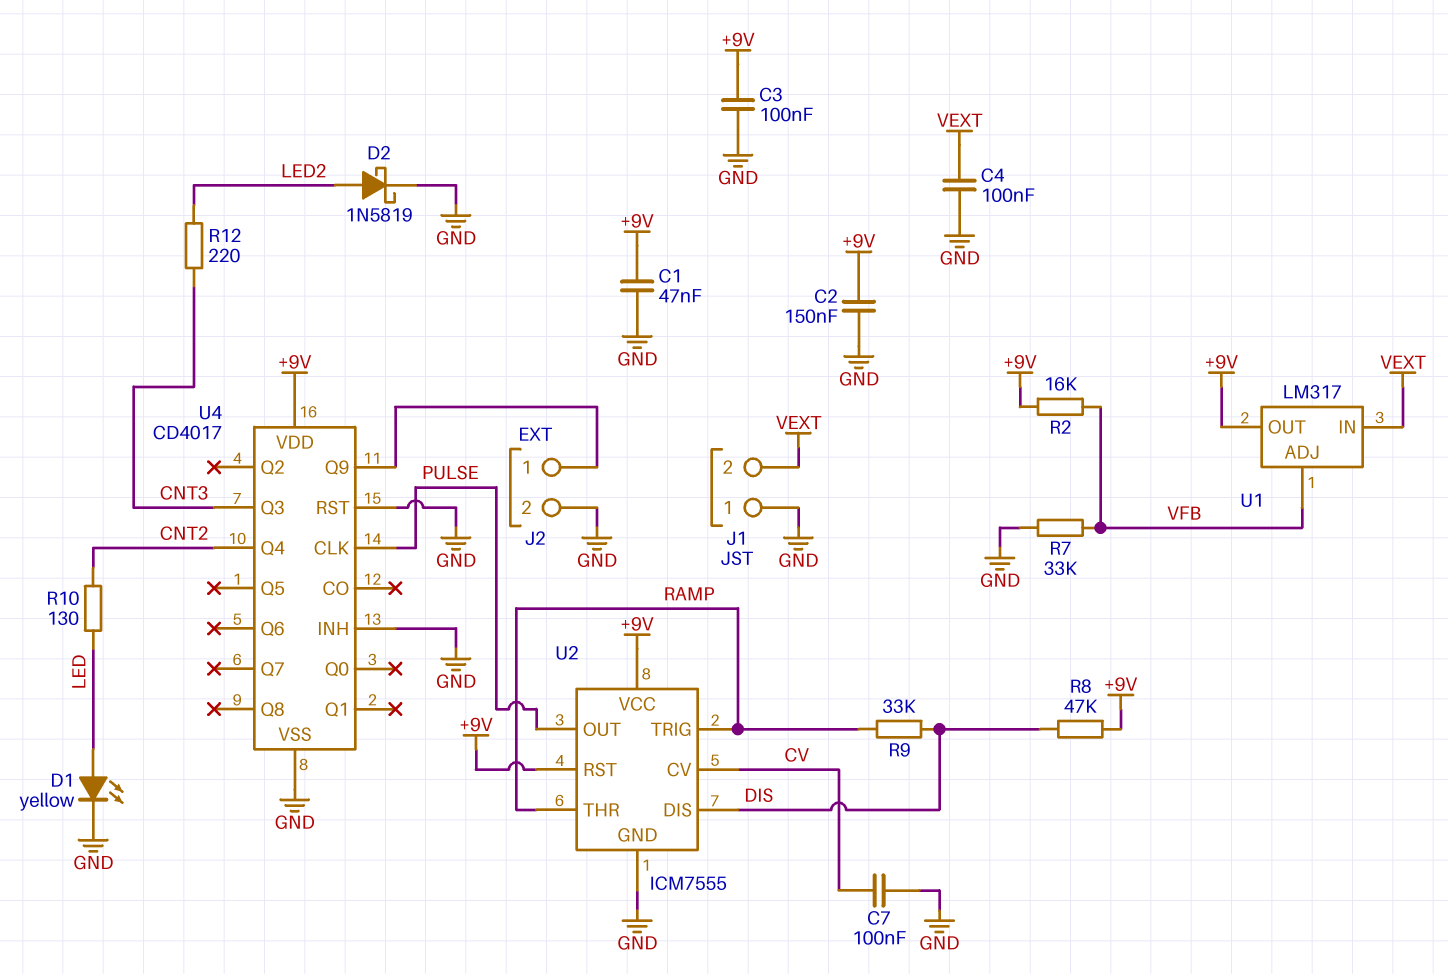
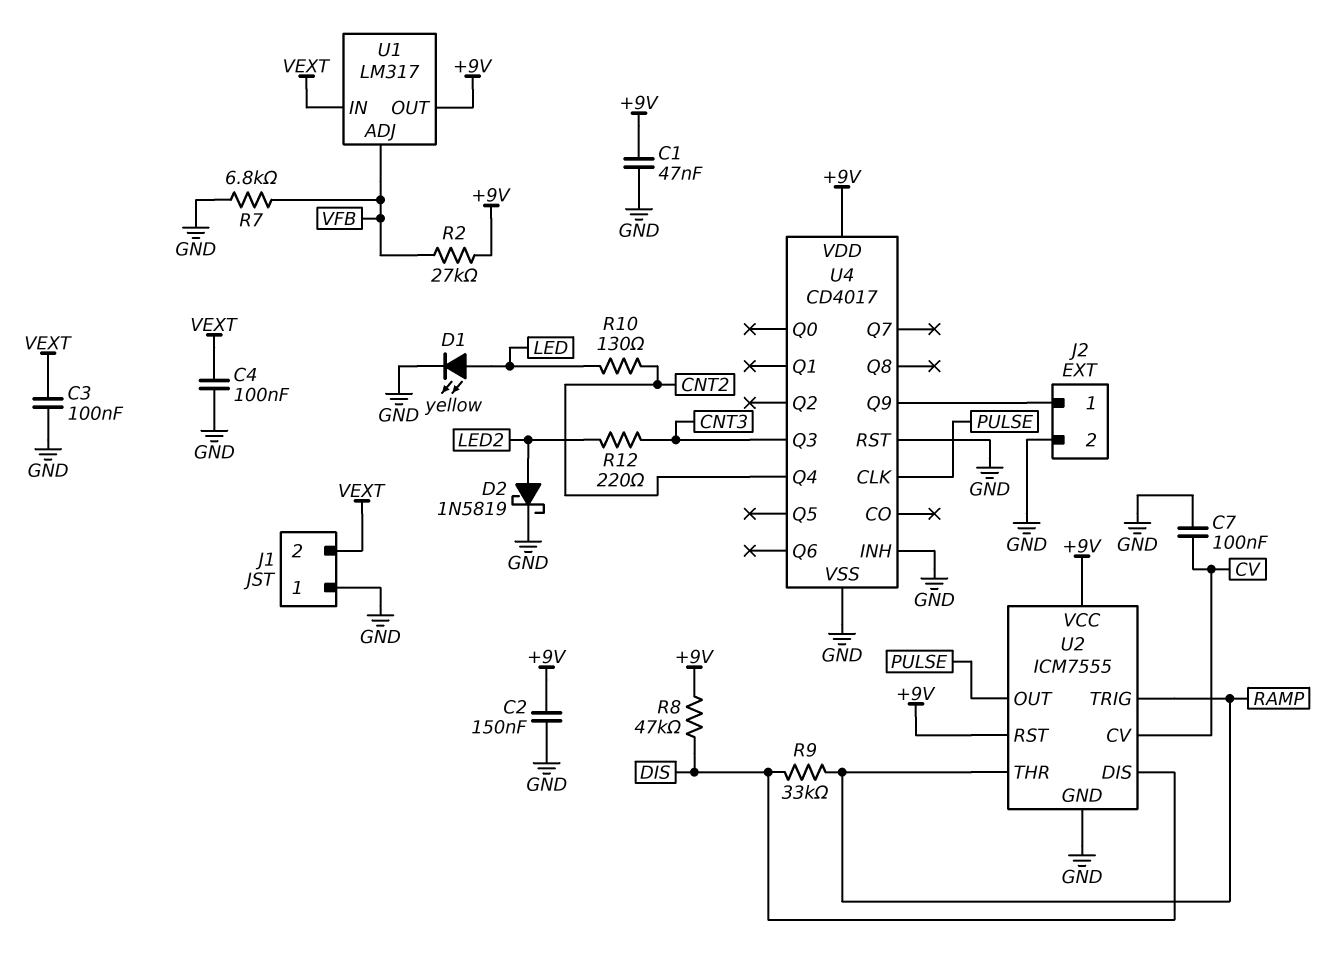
C3: 100nF (+9V, GND) -> 100nF (GND, VEXT)
R2: 16k (+9V, VFB) -> 27k (+9V, VFB)
R7: 33k (GND, VFB) -> 6.8k (GND, VFB)

